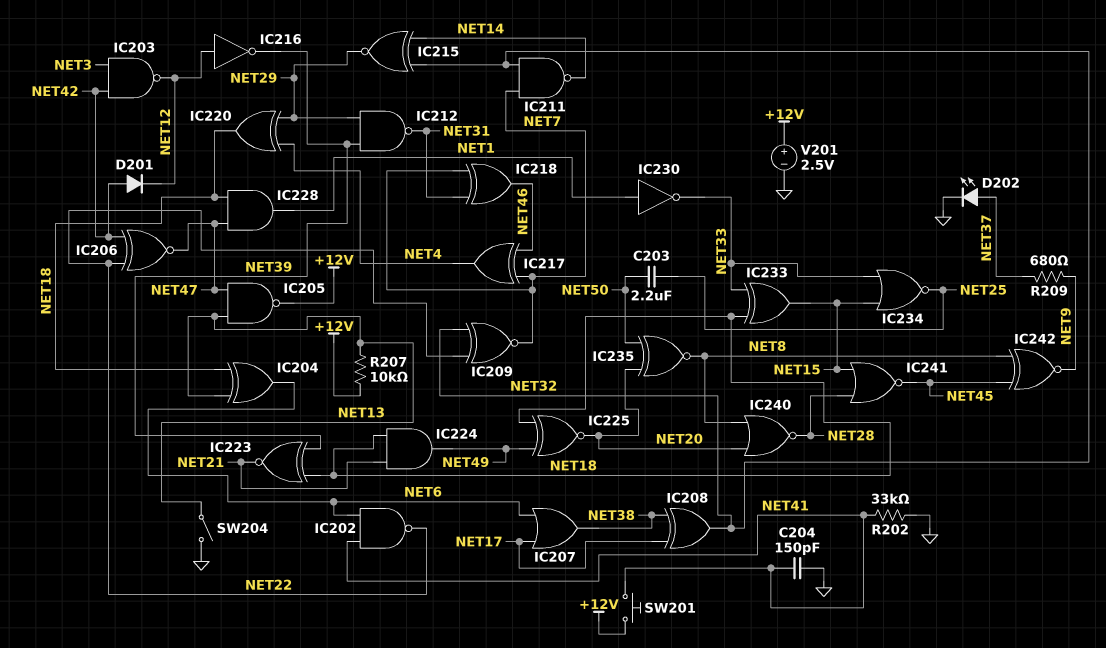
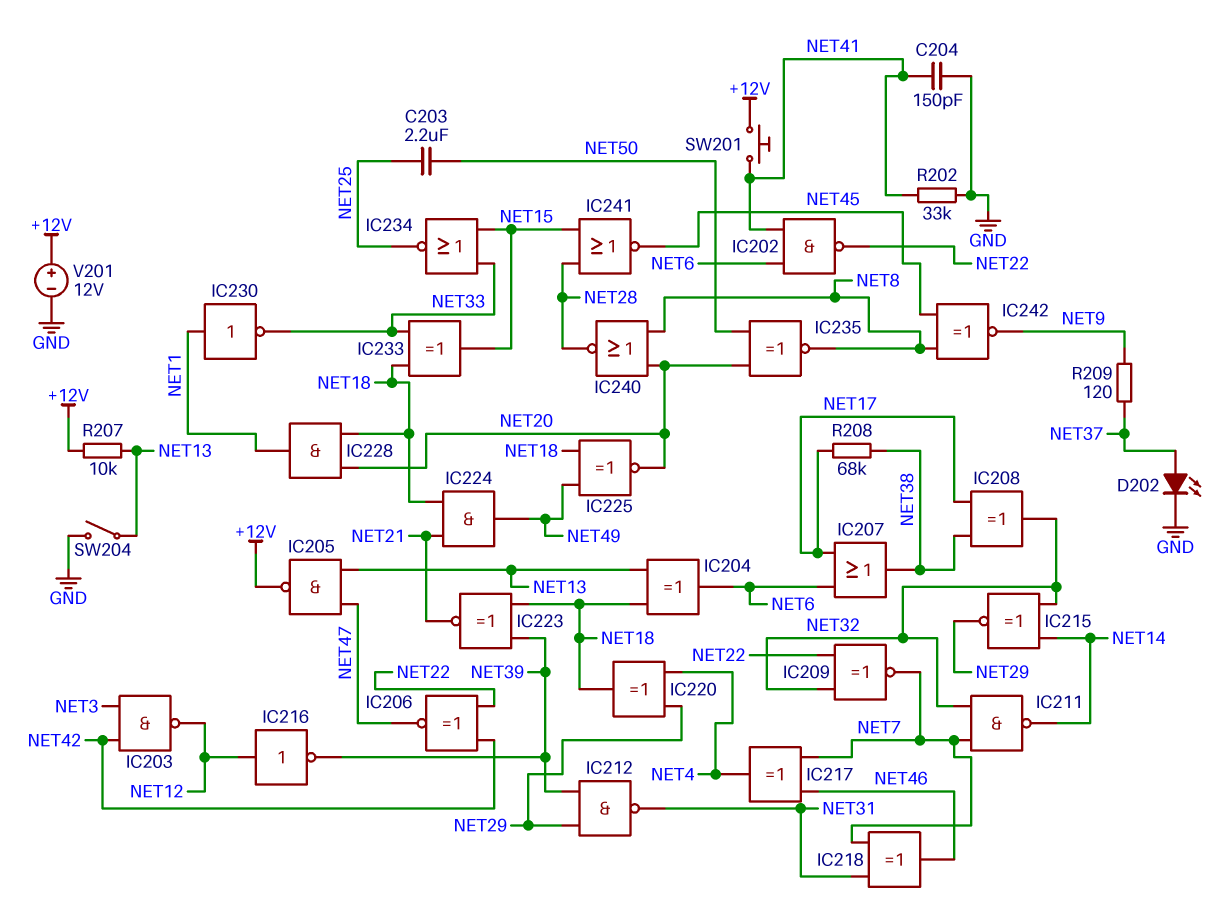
D201: diode (A NET42, K NET12) -> none
IC228: AND (in NET18, in NET47, out NET1) -> AND (in NET18, in NET20, out NET1)
R208: none -> 68k (NET17, NET38)
R209: 680 (NET9, NET37) -> 120 (NET9, NET37)
V201: 2.5V (plus +12V, minus GND) -> 12V (plus +12V, minus GND)

